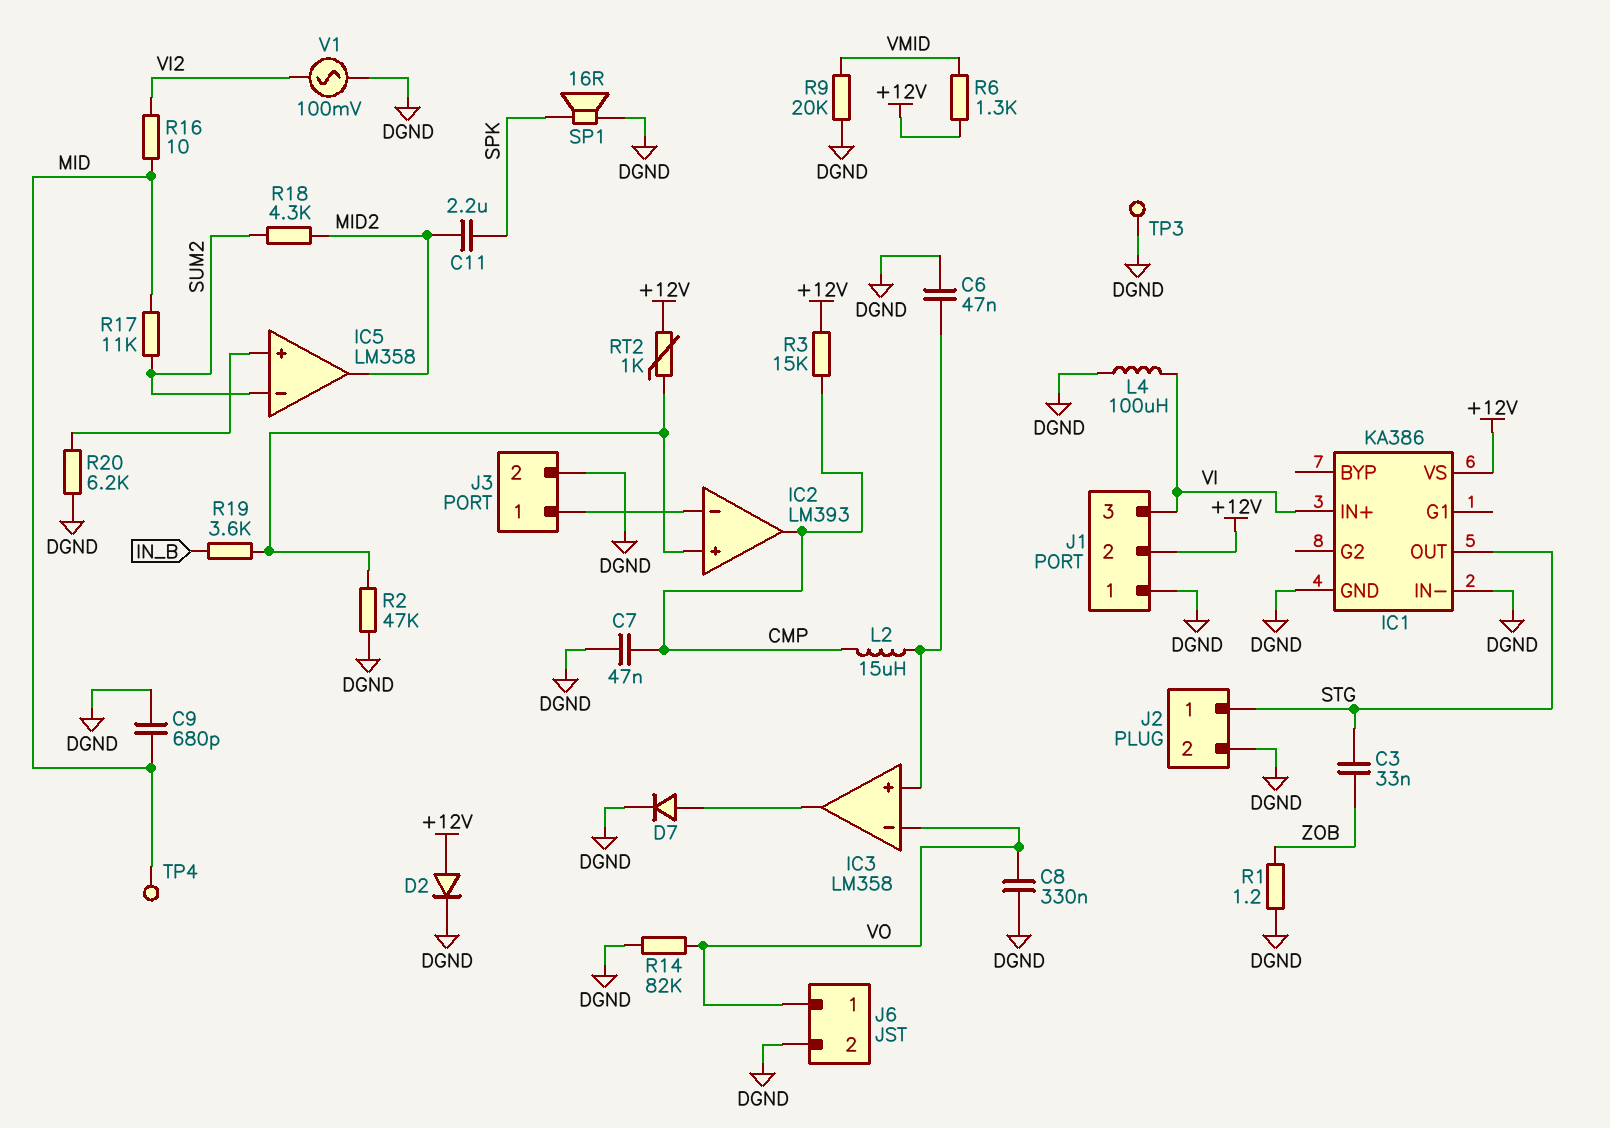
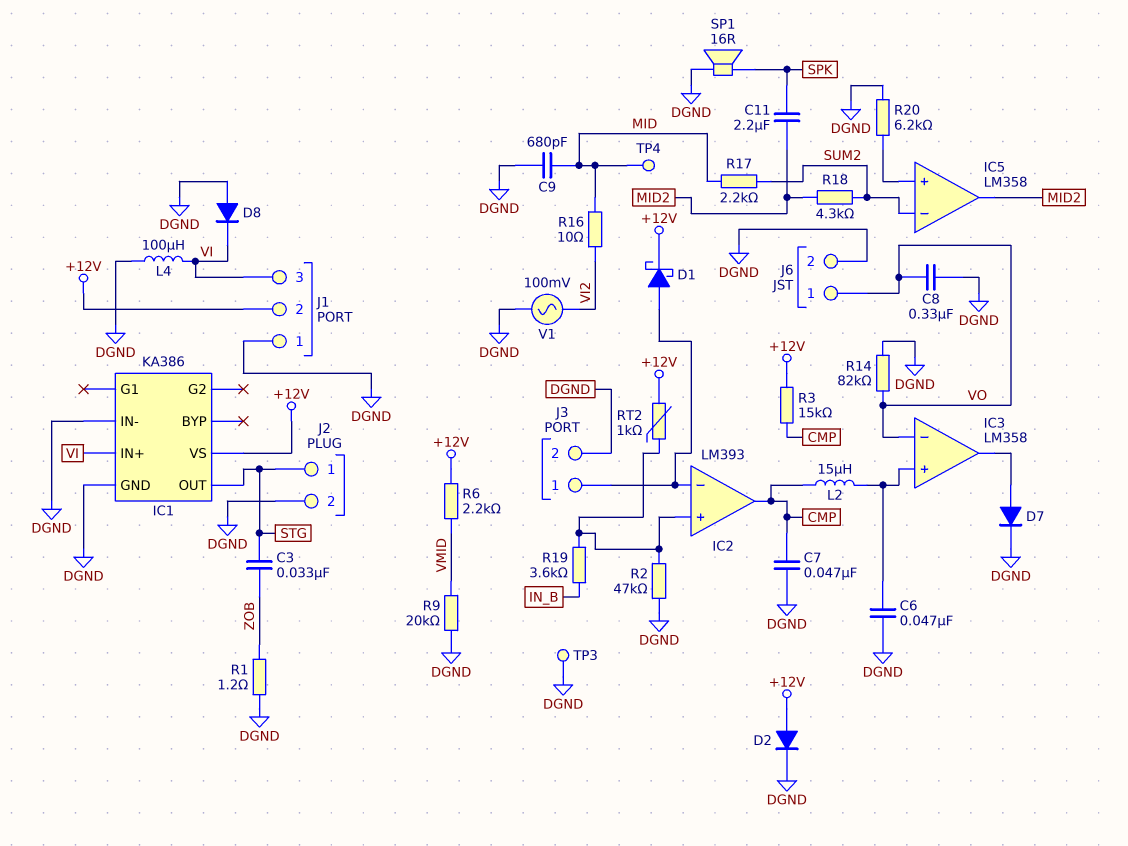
D1: none -> schottky (A IC2/in-, K +12V)
D8: none -> diode (A DGND, K VI)
R6: 1.3k (+12V, VMID) -> 2.2k (+12V, VMID)
R17: 11k (MID, SUM2) -> 2.2k (MID, SUM2)

